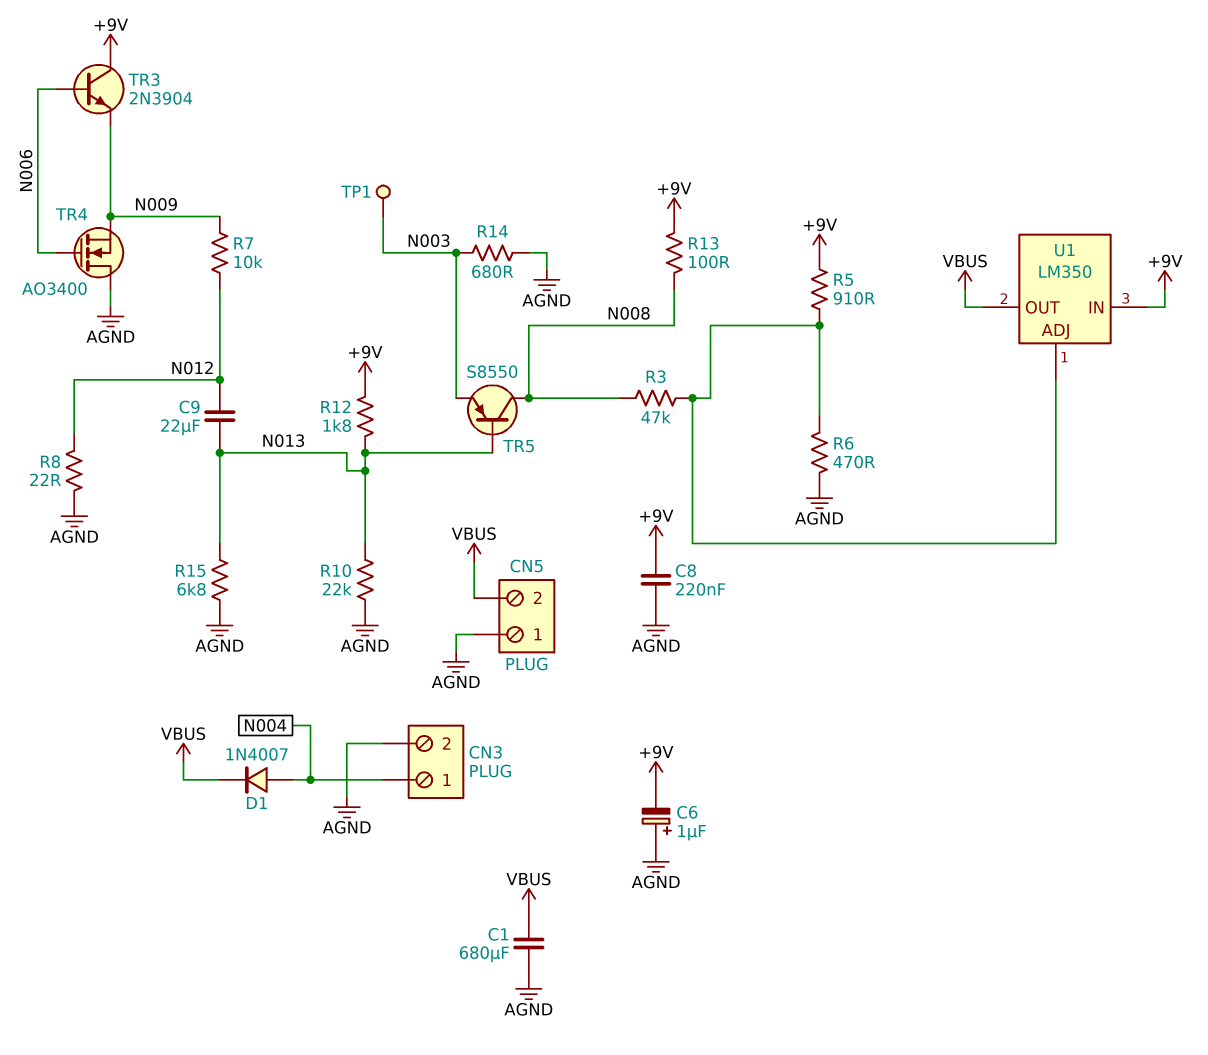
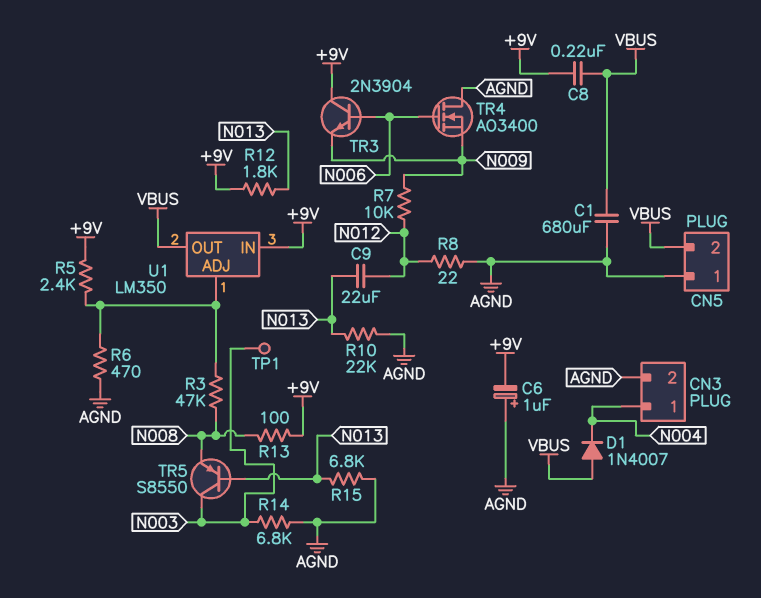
C8: 220nF (+9V, AGND) -> 220nF (+9V, VBUS)
D1: diode 1N4007 (A N004, K VBUS) -> diode 1N4007 (A VBUS, K N004)
R5: 910 (+9V, U1/ADJ) -> 2.4k (+9V, U1/ADJ)
R14: 680 (AGND, N003) -> 6.8k (AGND, N003)
TR5: PNP S8550 (B N013, C N008, E N003) -> PNP S8550 (B N013, C N003, E N008)

